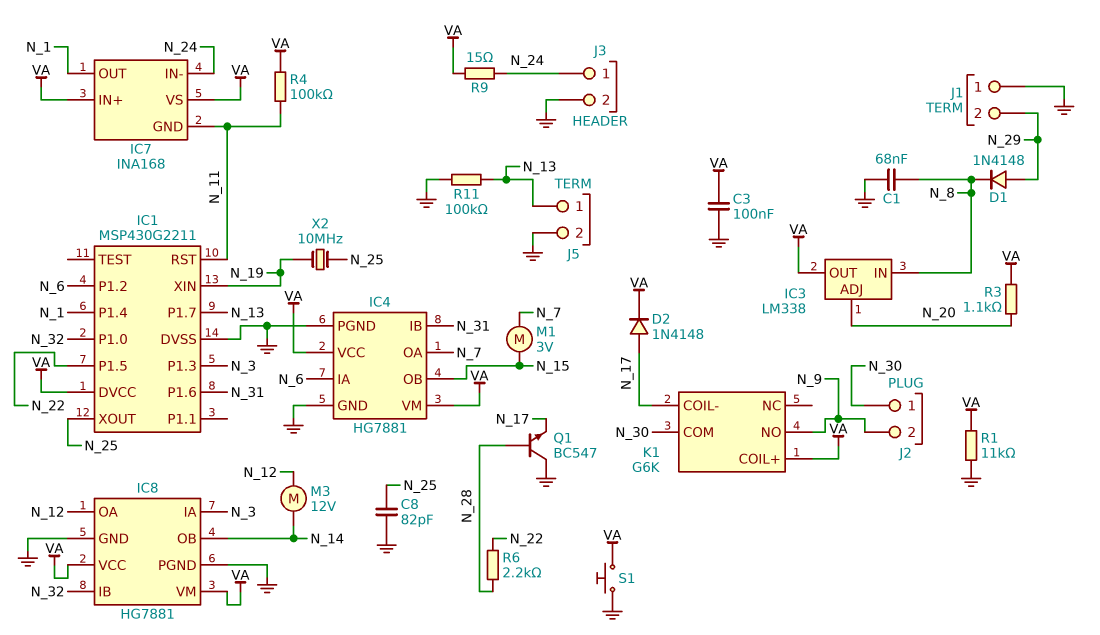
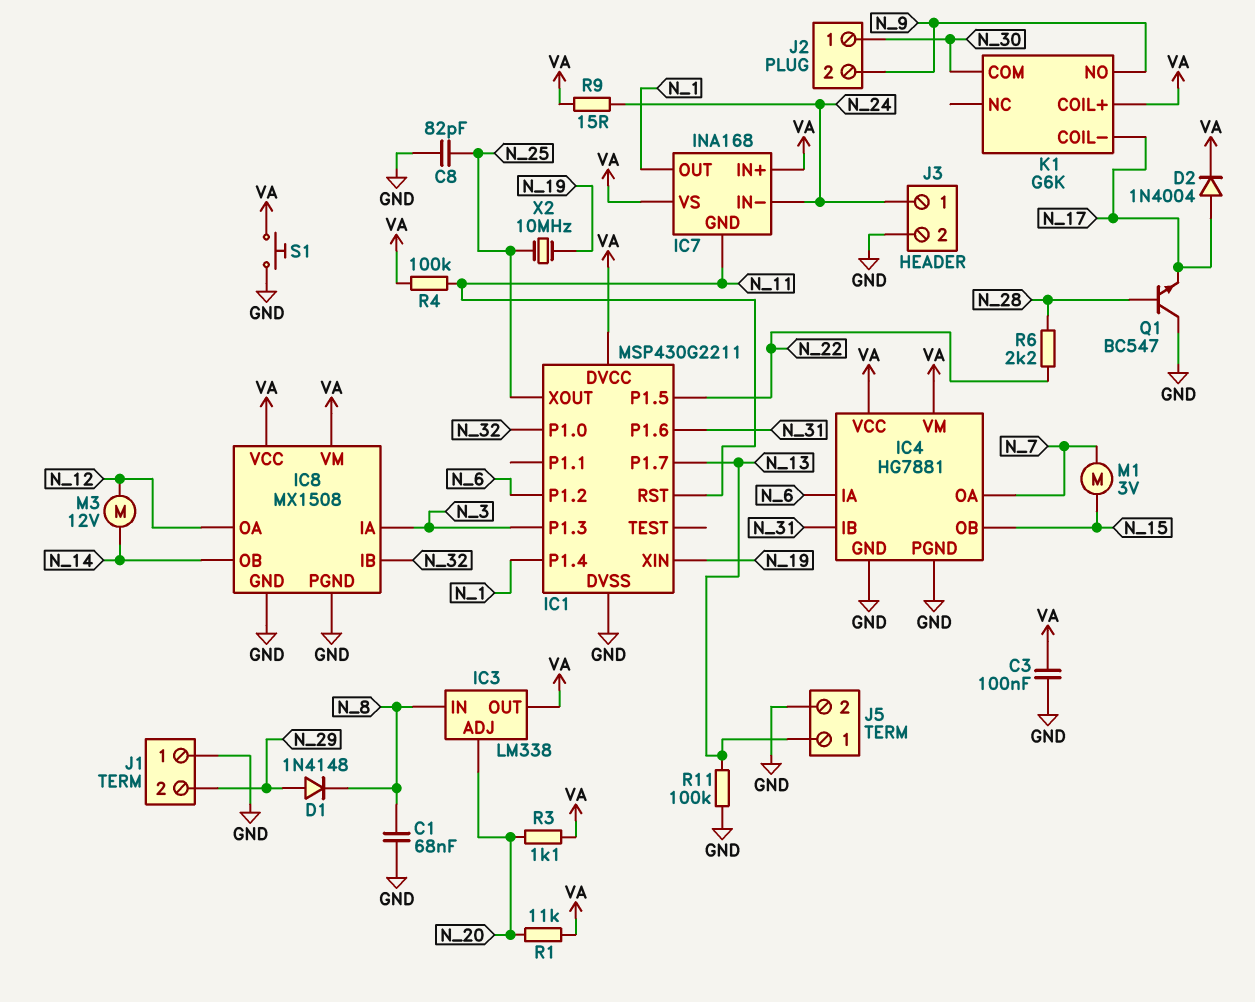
D2: diode 1N4148 (A N_17, K VA) -> diode 1N4004 (A N_17, K VA)
IC8: HG7881 -> MX1508
R1: 11k (GND, VA) -> 11k (N_20, VA)

